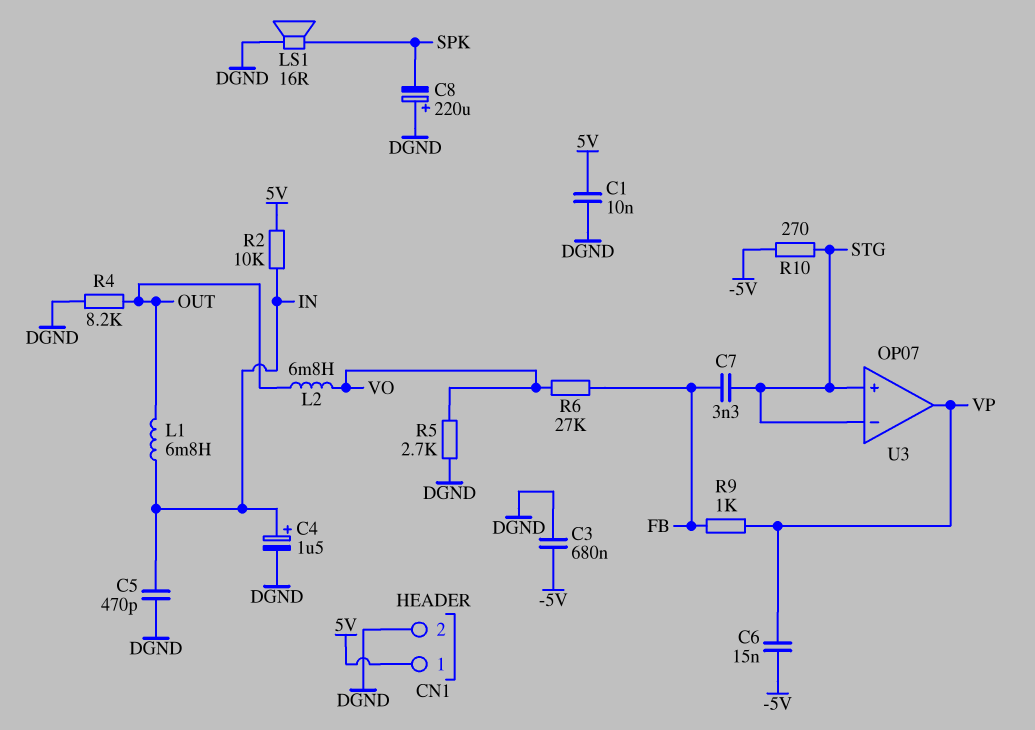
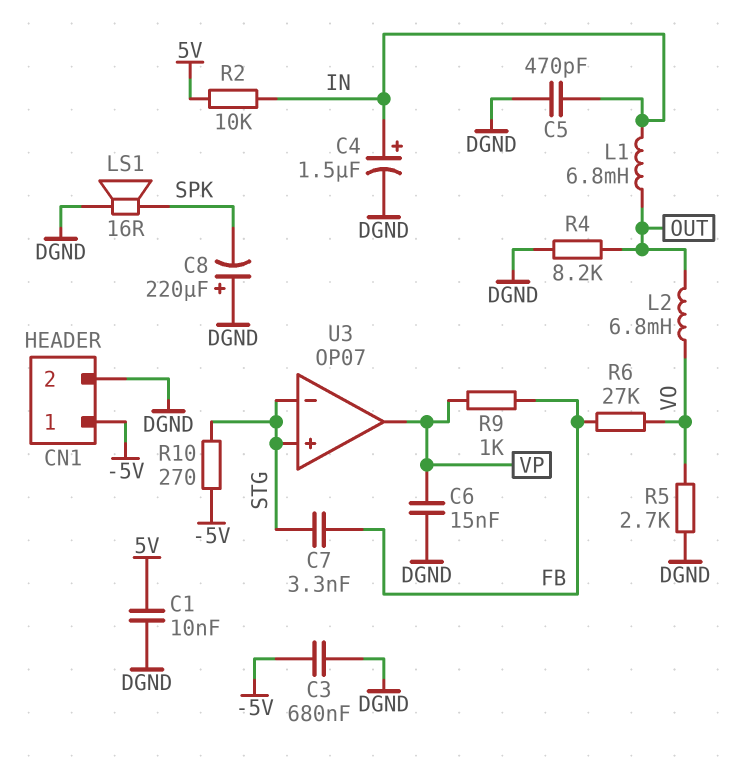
C6: 15nF (-5V, VP) -> 15nF (DGND, VP)
CN1 pin 1: 5V -> -5V

